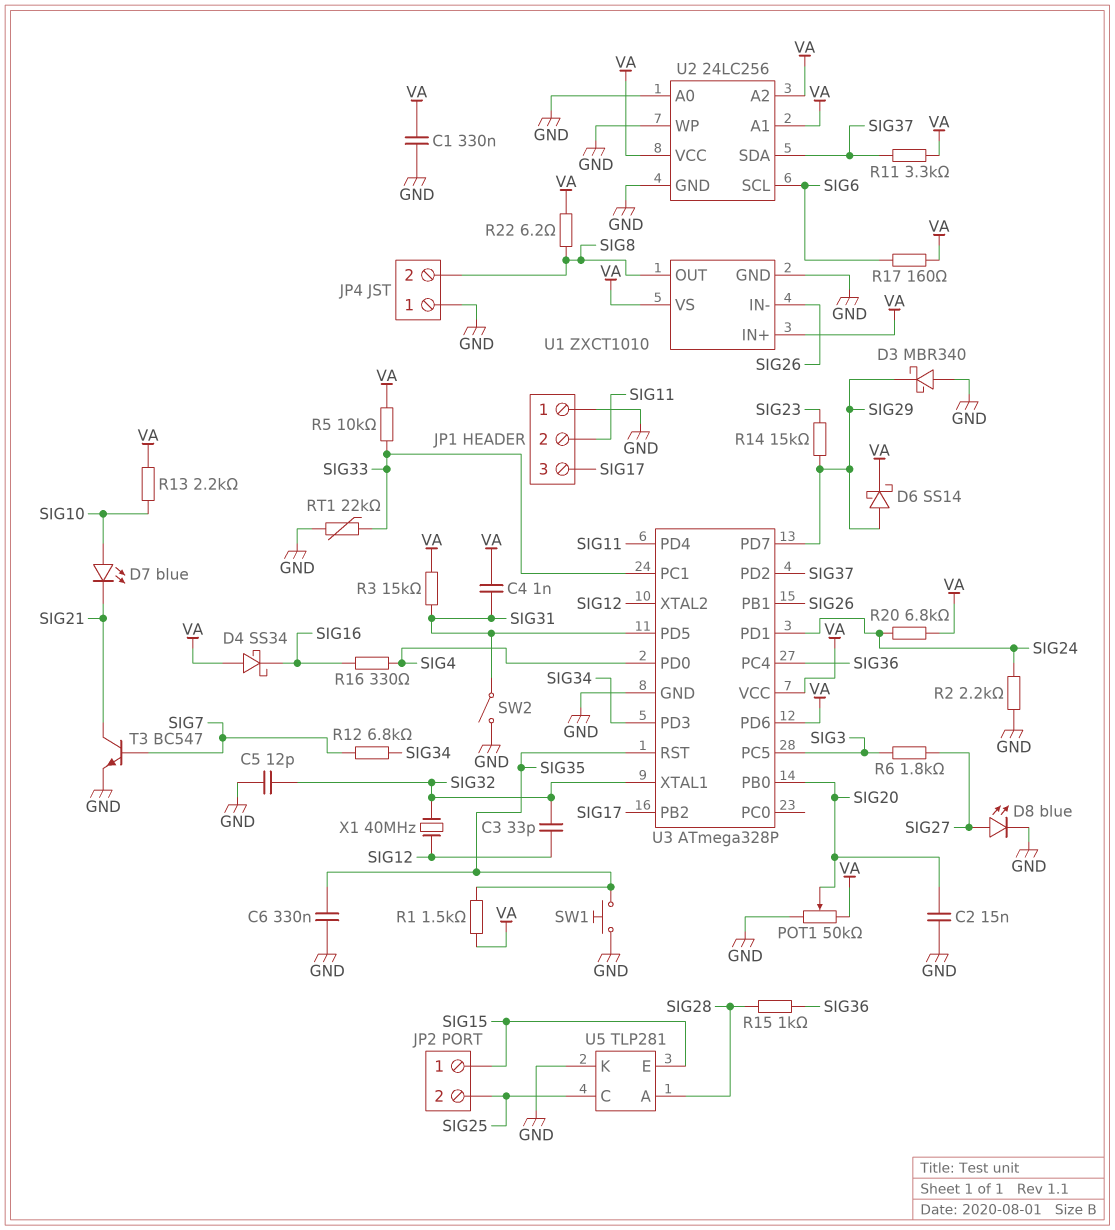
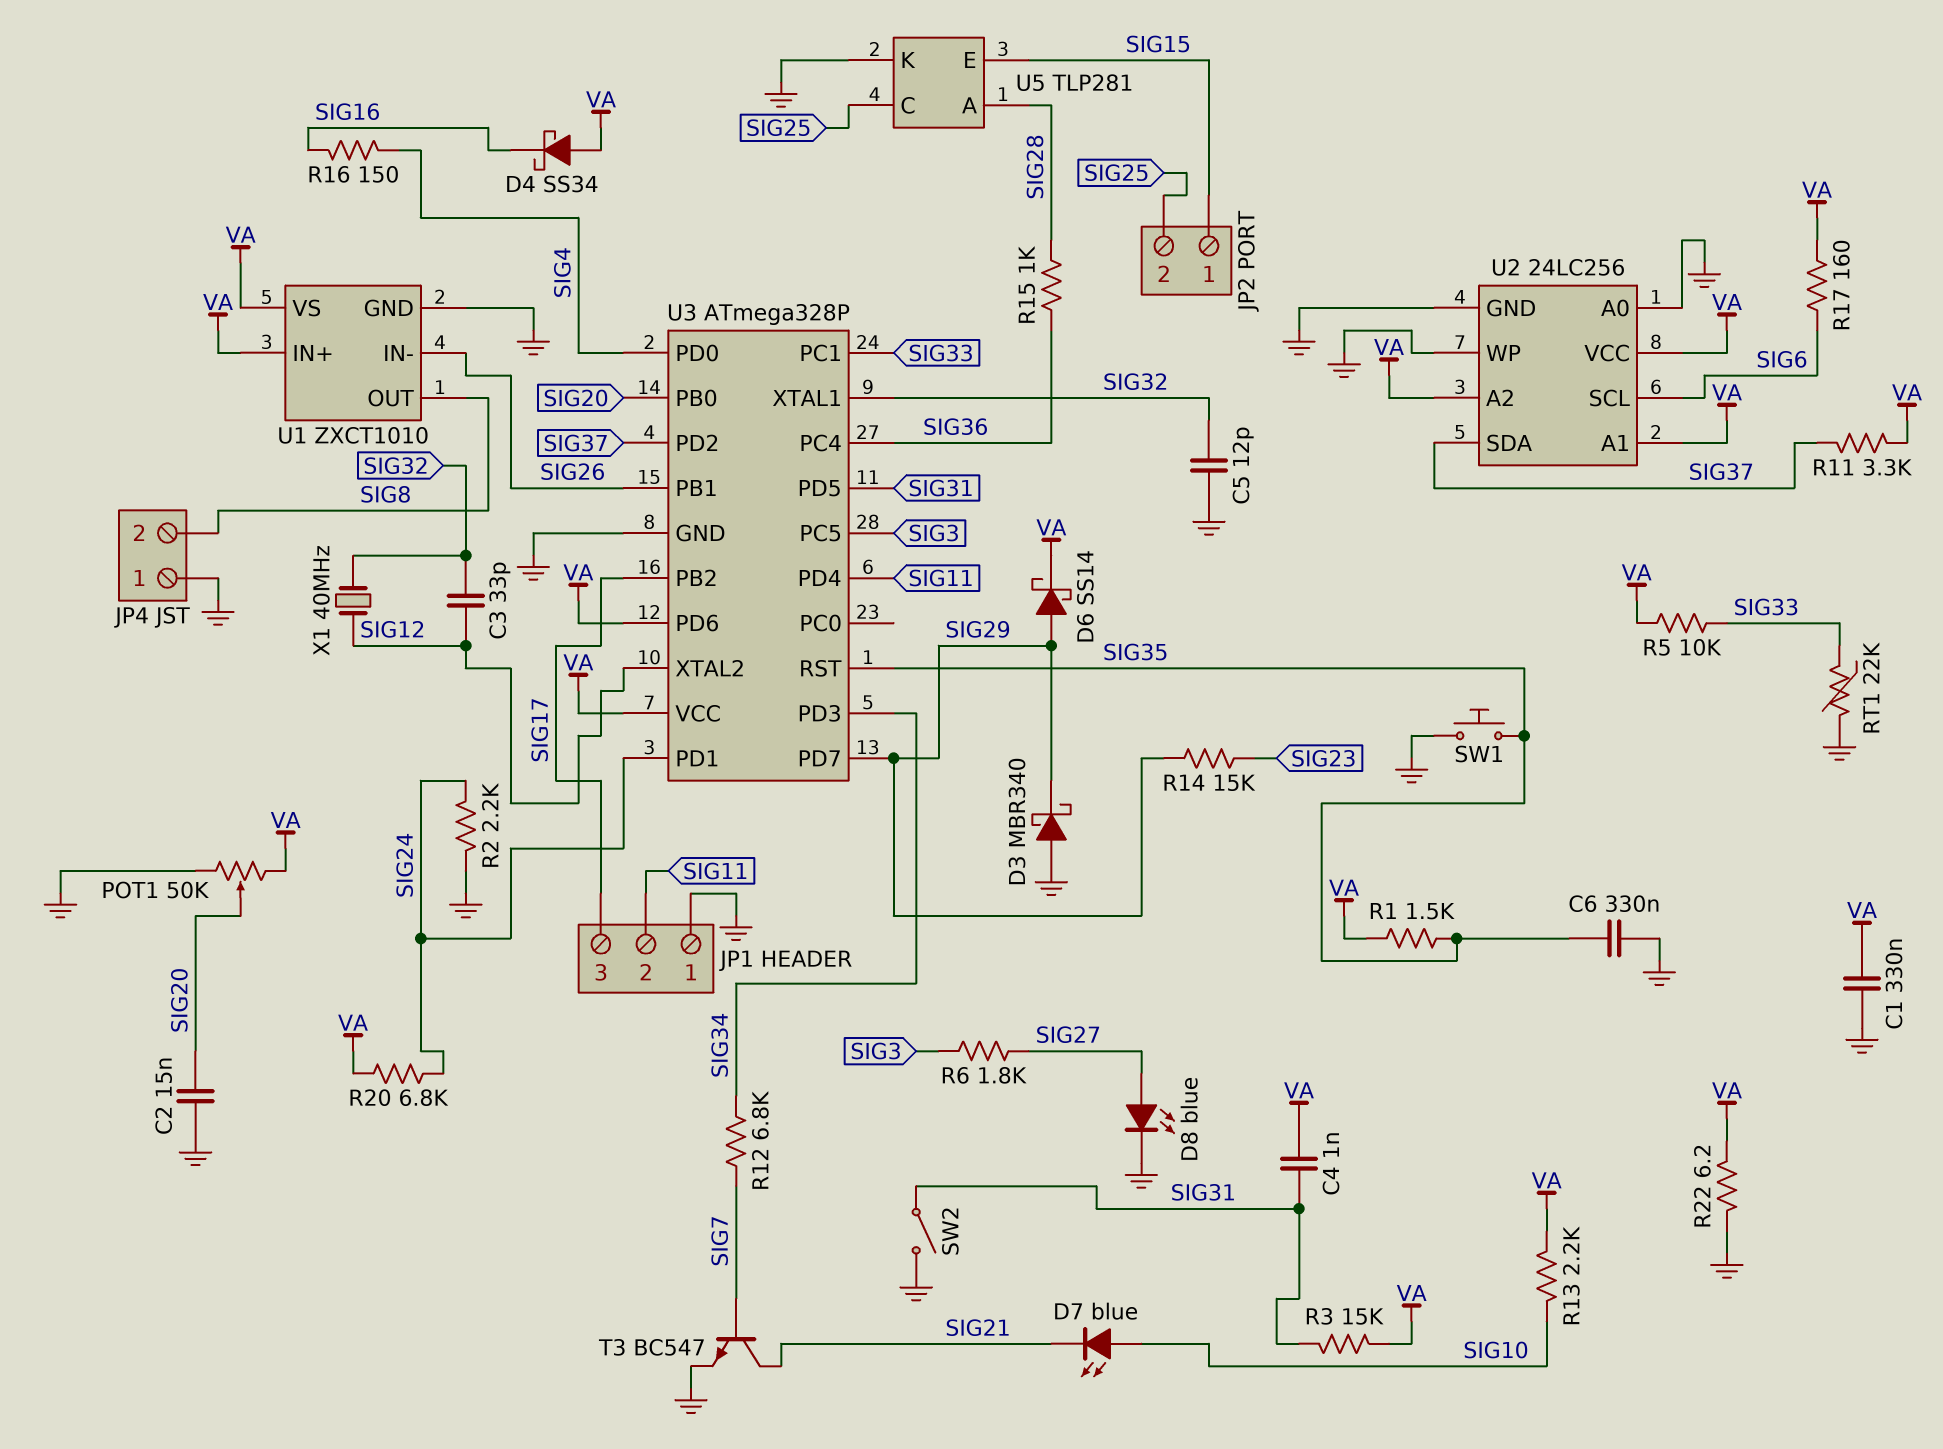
R16: 330 (SIG4, SIG16) -> 150 (SIG4, SIG16)
R22: 6.2 (SIG8, VA) -> 6.2 (GND, VA)

